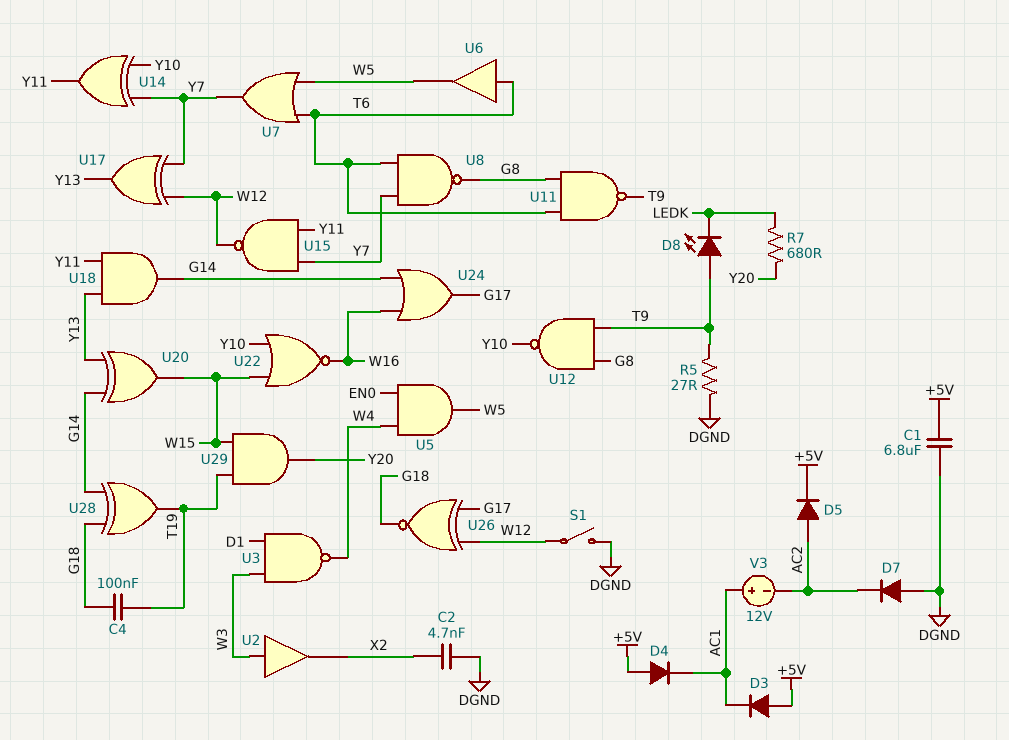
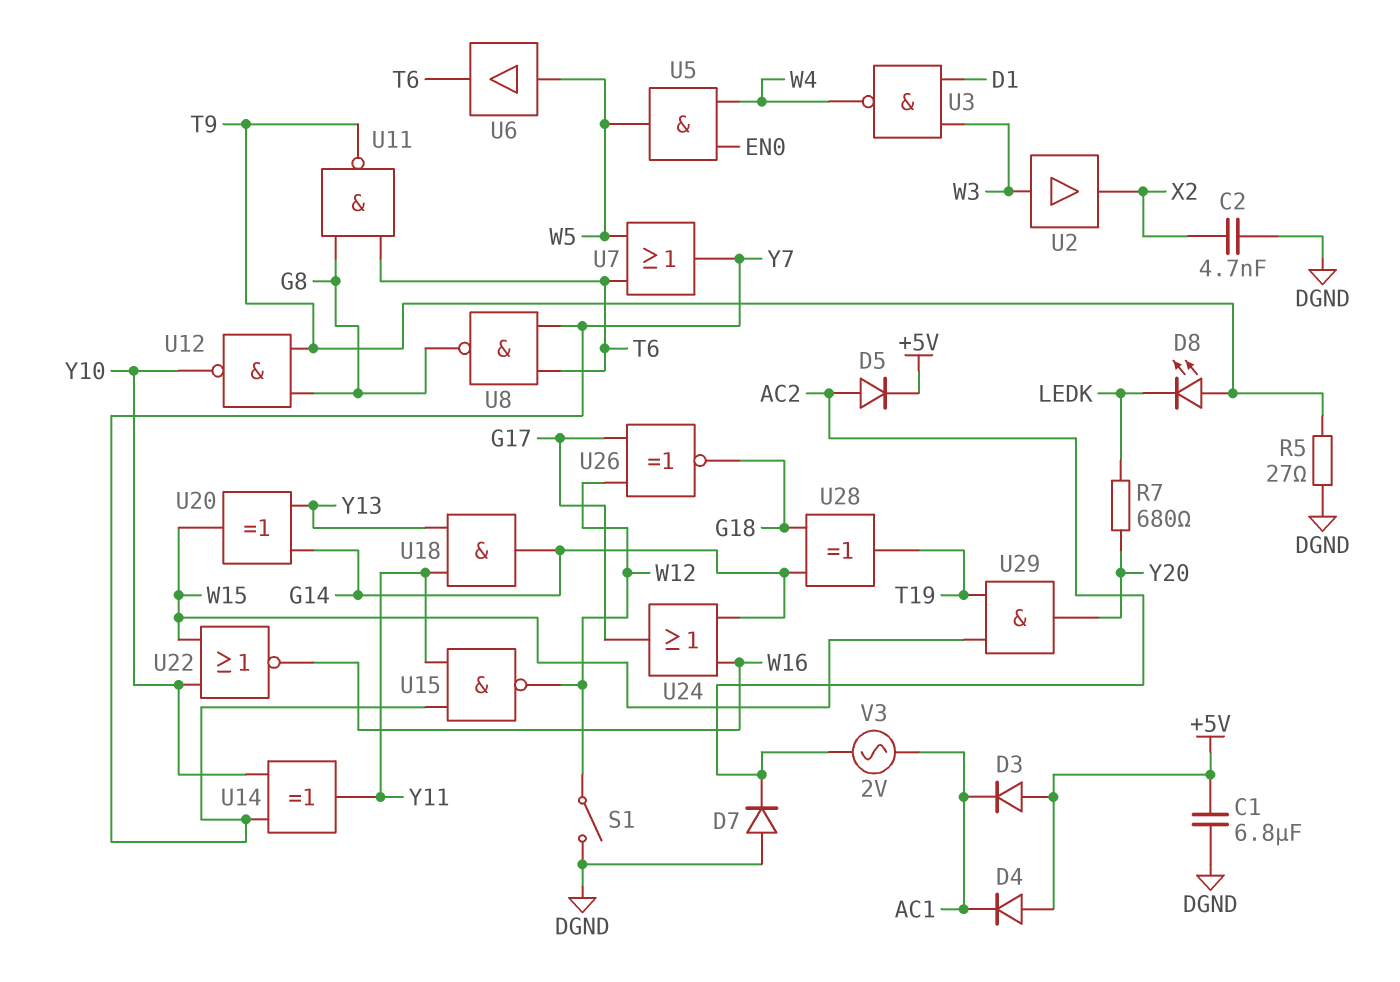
C4: 100nF (G18, T19) -> none
U6: buffer (in T6, out W5) -> buffer (in W5, out T6)
U17: XOR (in W12, in Y7, out Y13) -> none
V3: 12V (plus AC1, minus AC2) -> AC 2V (AC1, AC2)

